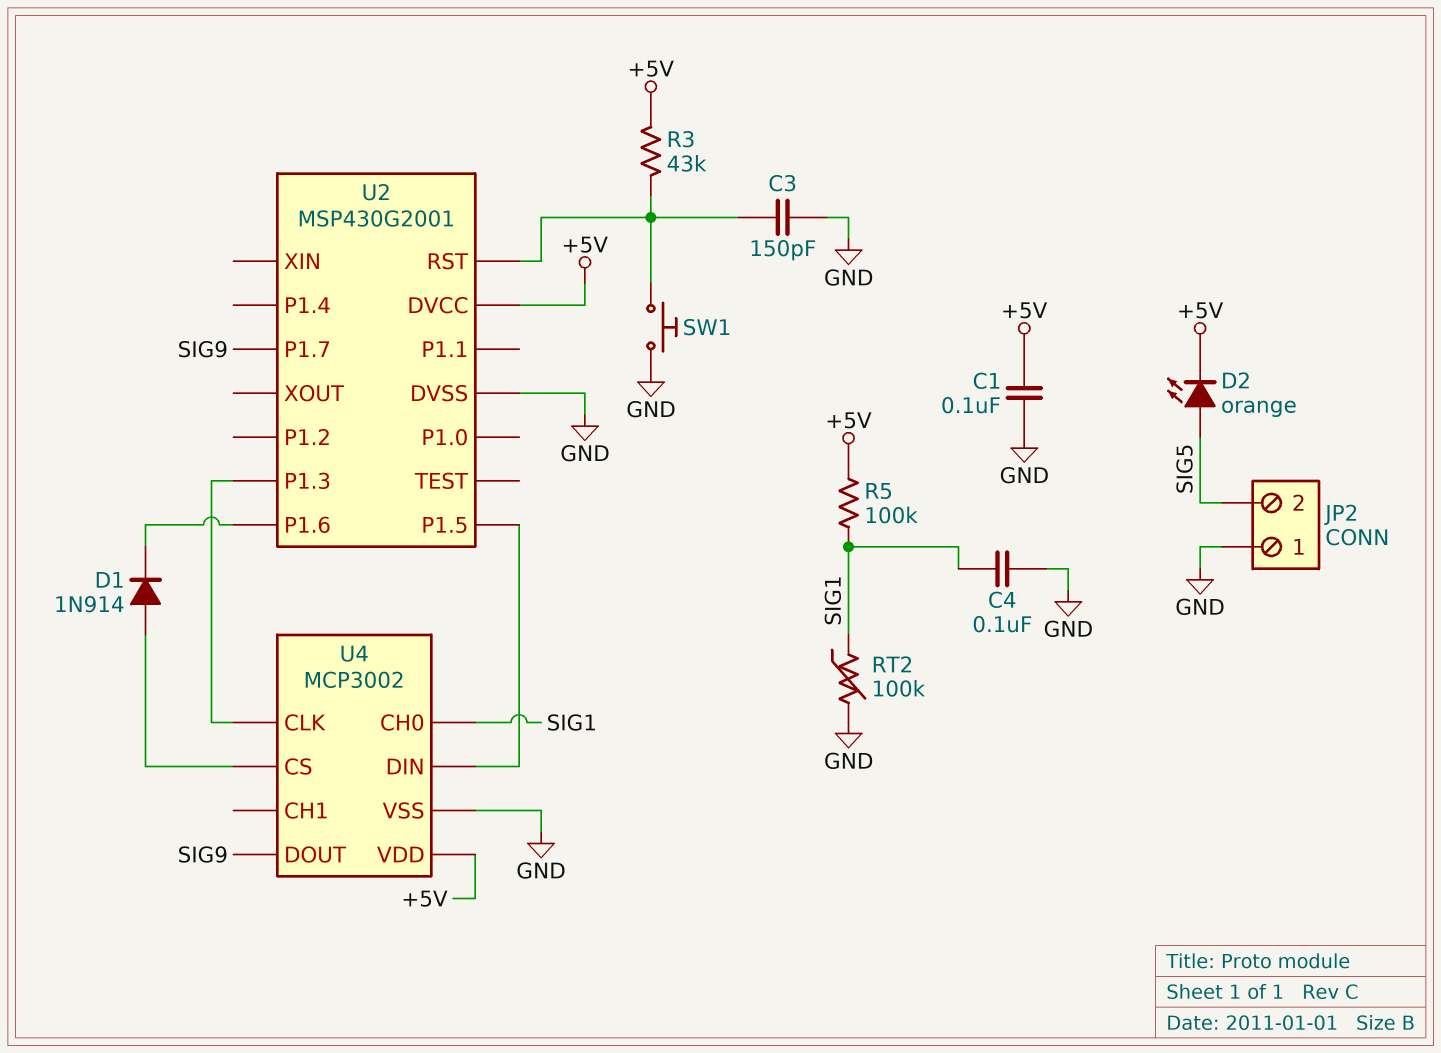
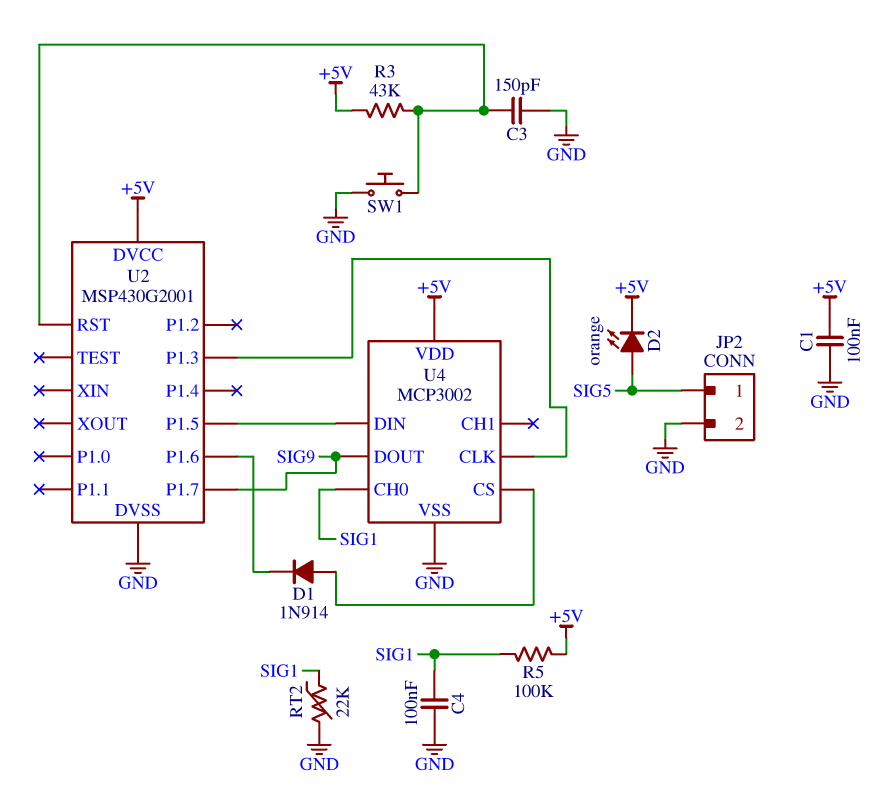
JP2 pin 1: GND -> SIG5
JP2 pin 2: SIG5 -> GND
RT2: 100k (GND, SIG1) -> 22k (GND, SIG1)

